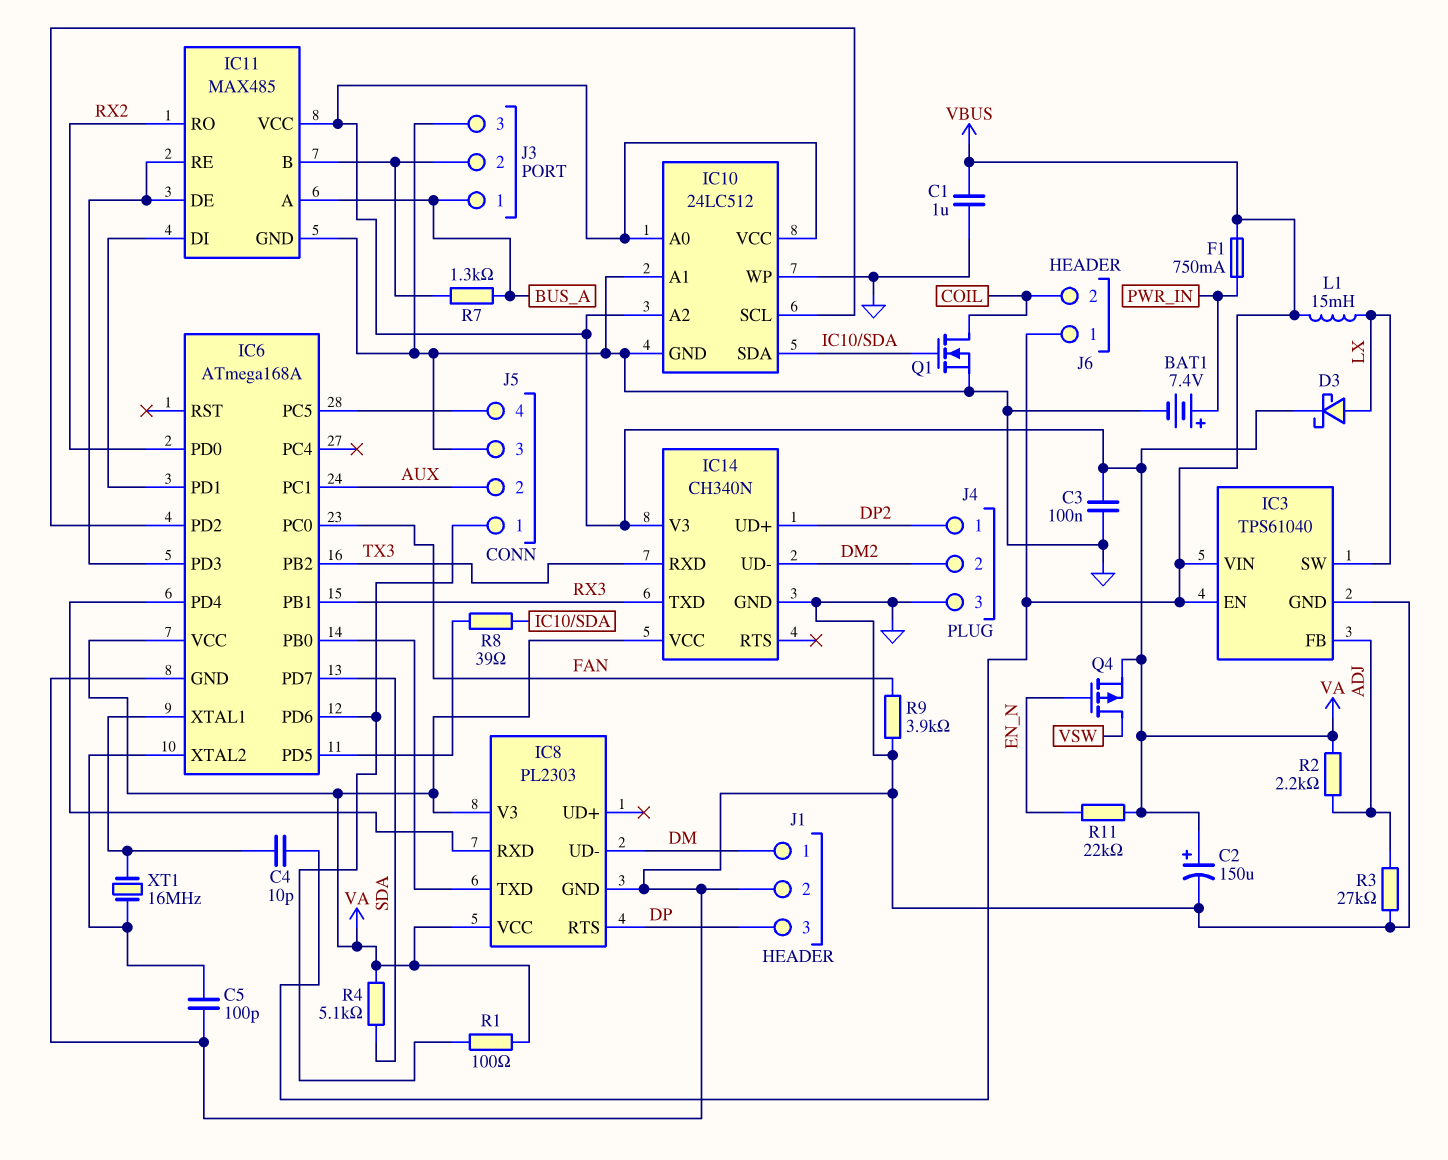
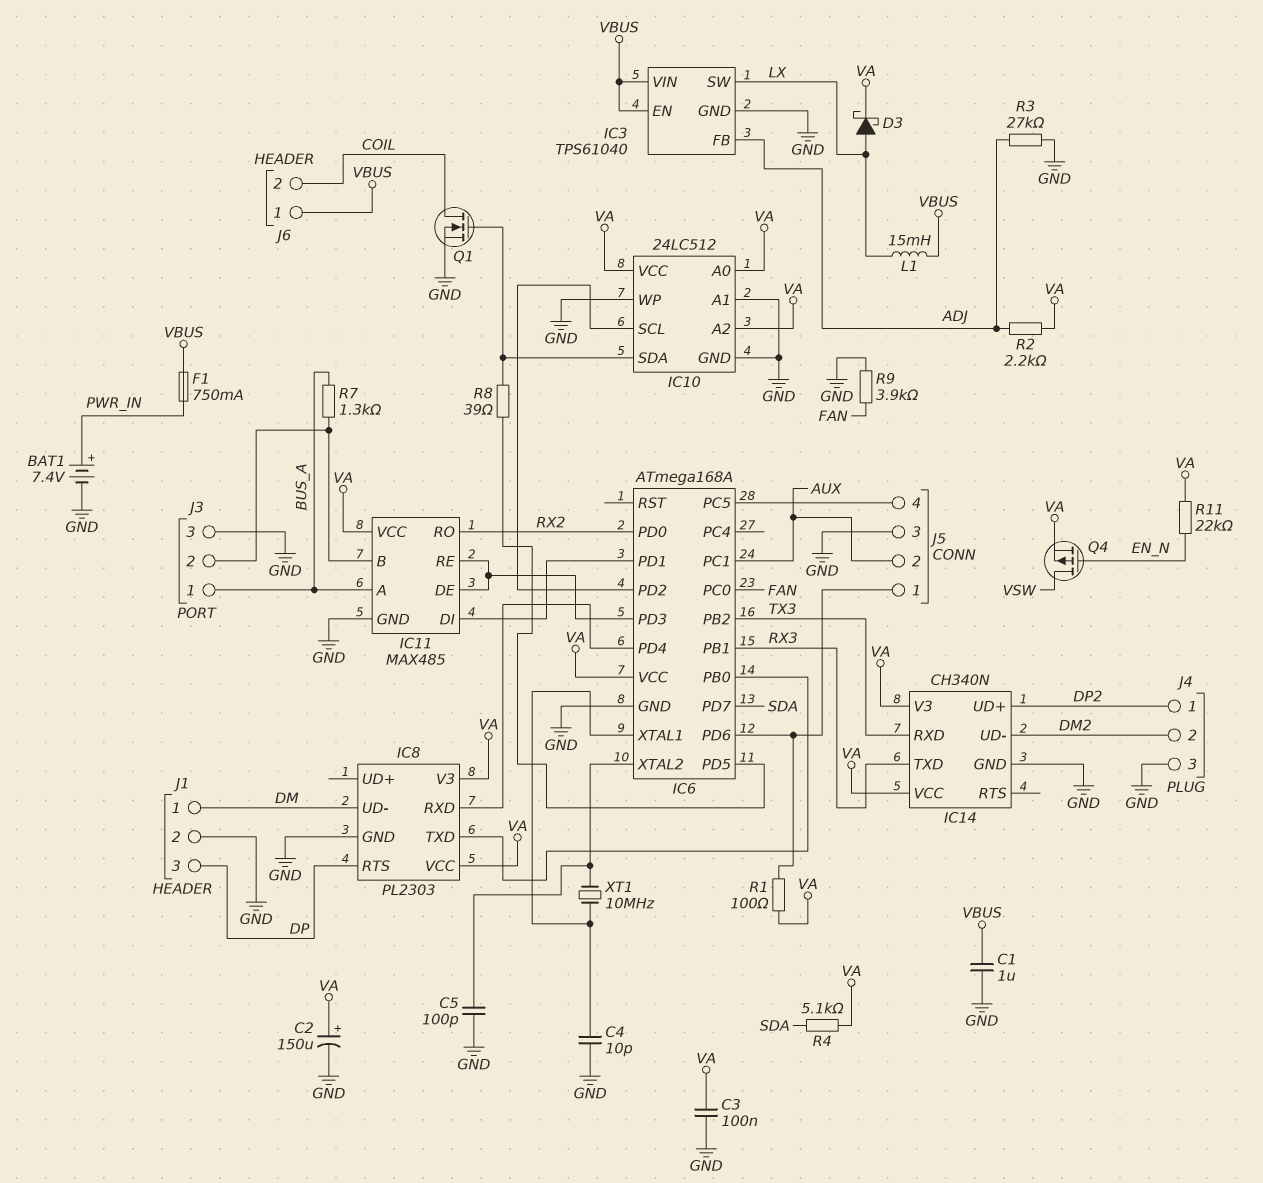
C4: 10pF (IC6/XTAL1, VBUS) -> 10pF (GND, IC6/XTAL1)
XT1: 16MHz (IC6/XTAL1, IC6/XTAL2) -> 10MHz (IC6/XTAL1, IC6/XTAL2)

